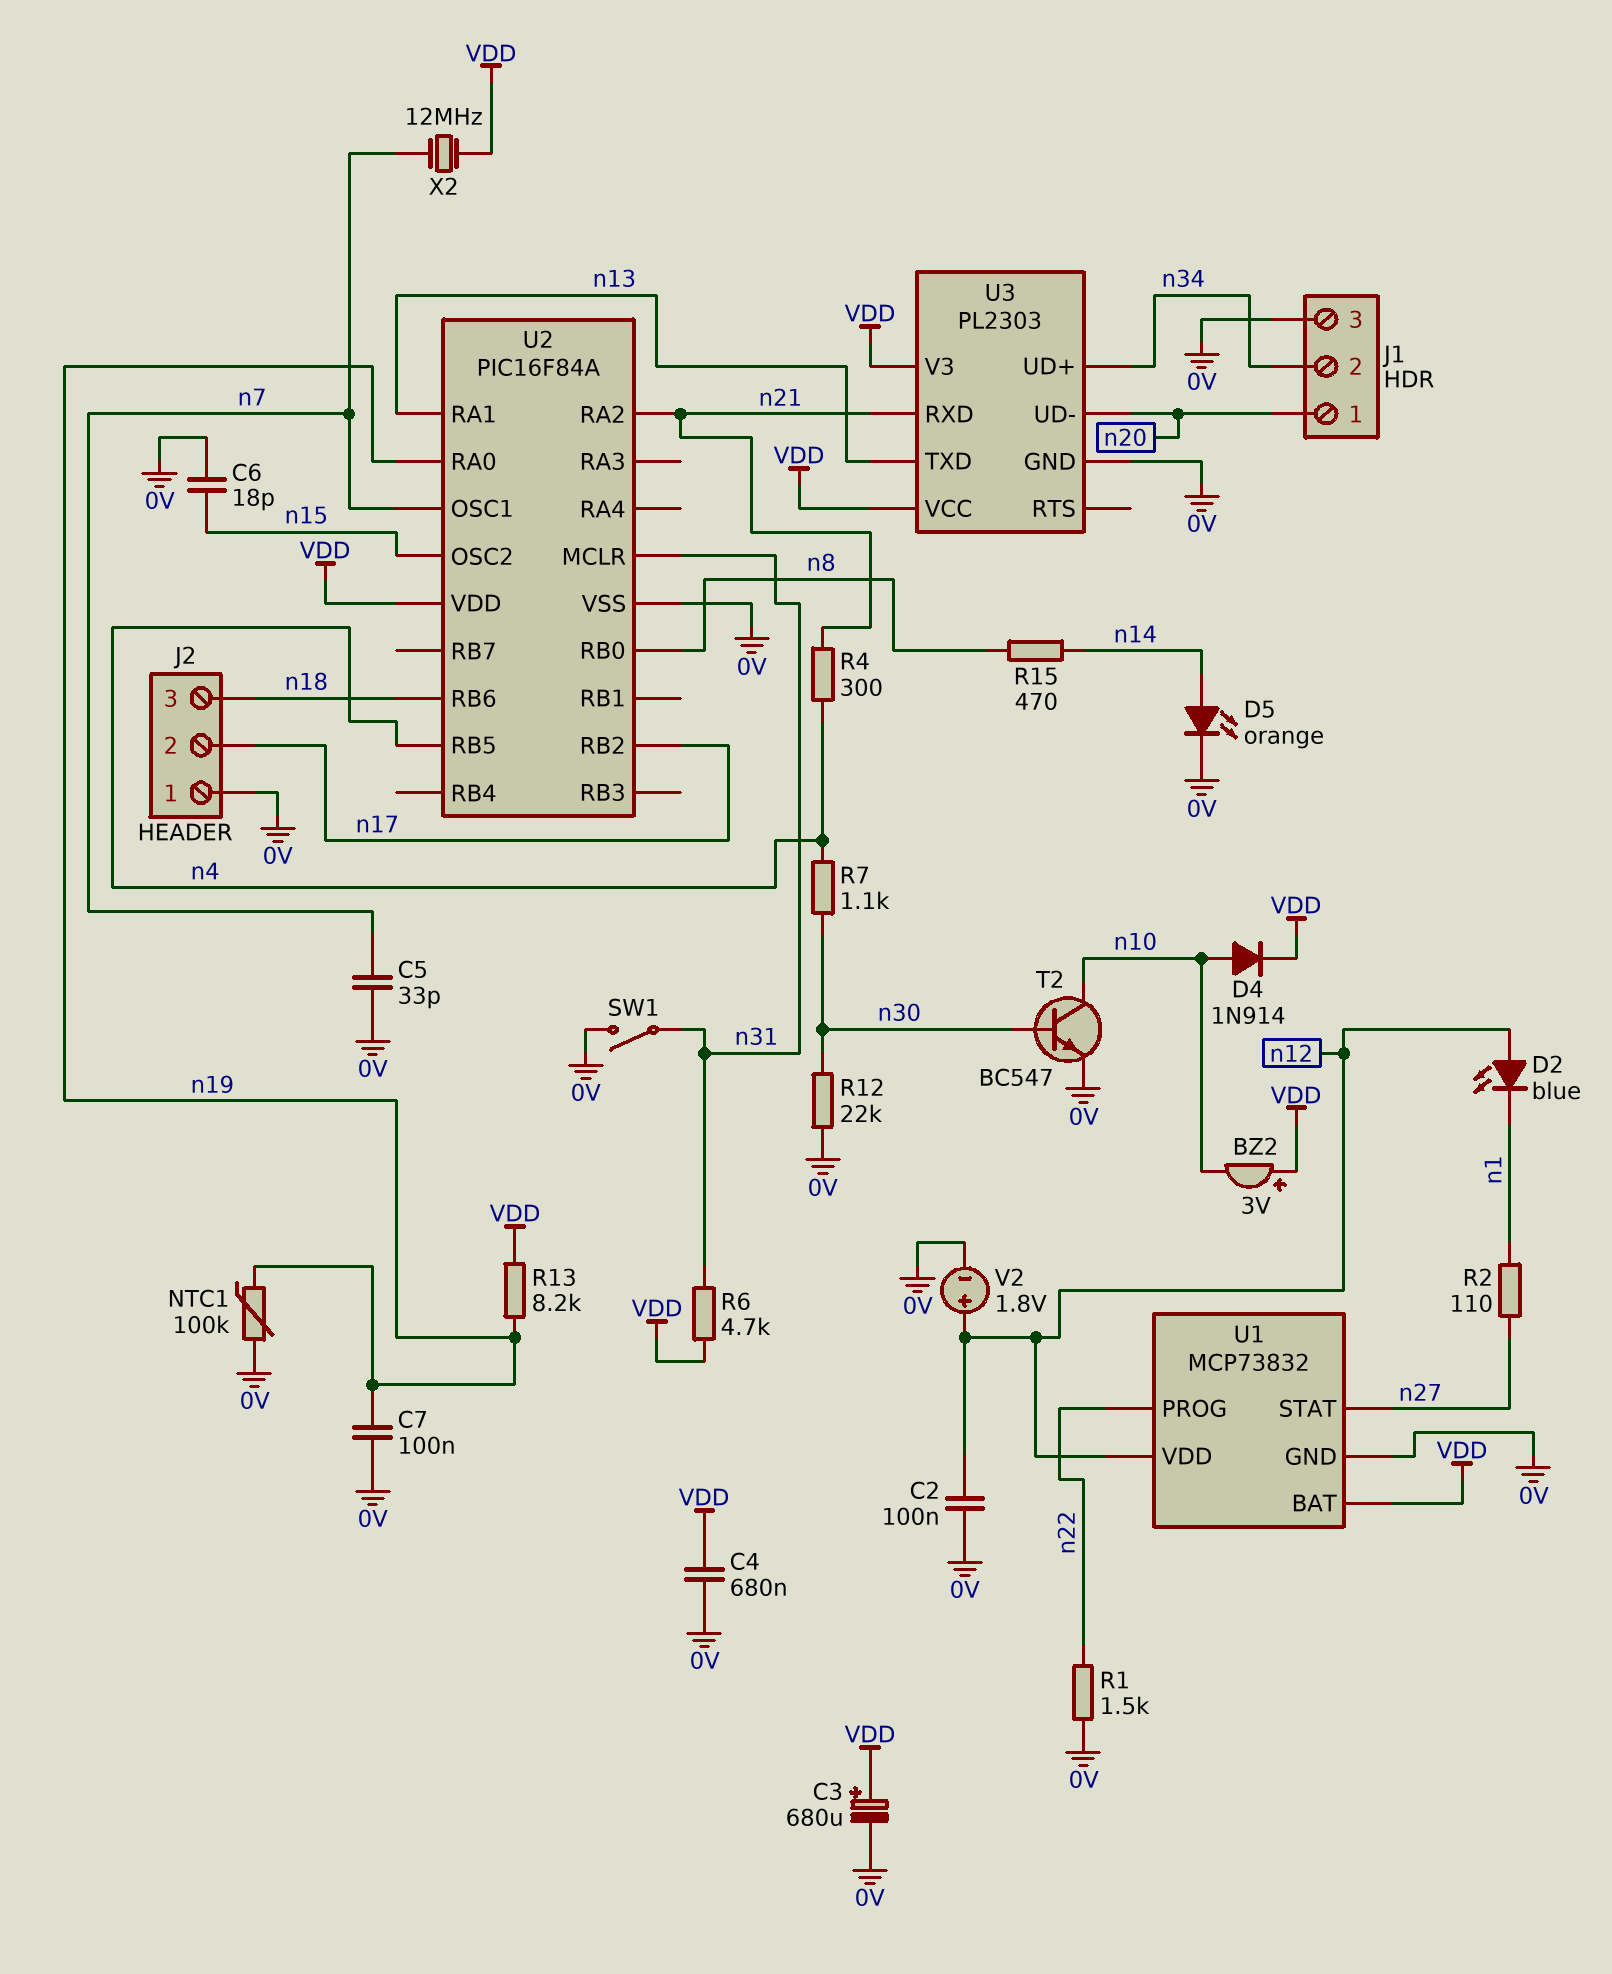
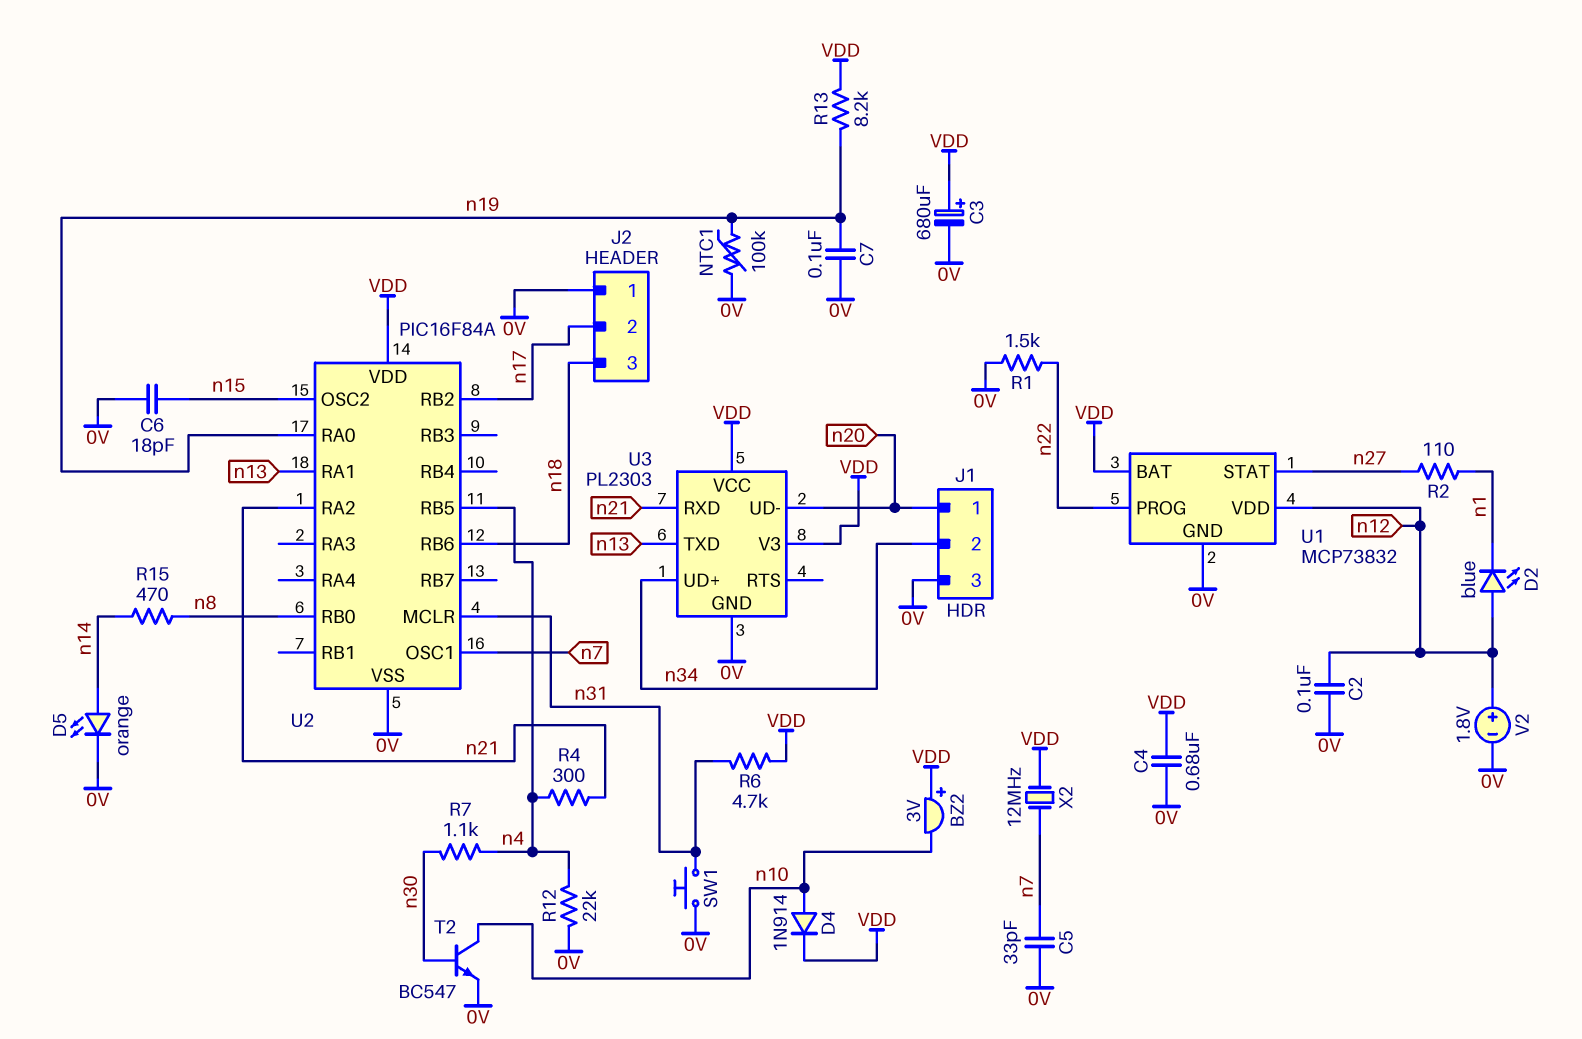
R12: 22k (0V, n30) -> 22k (0V, n4)
SW1: switch (0V, n31) -> button (0V, n31)

